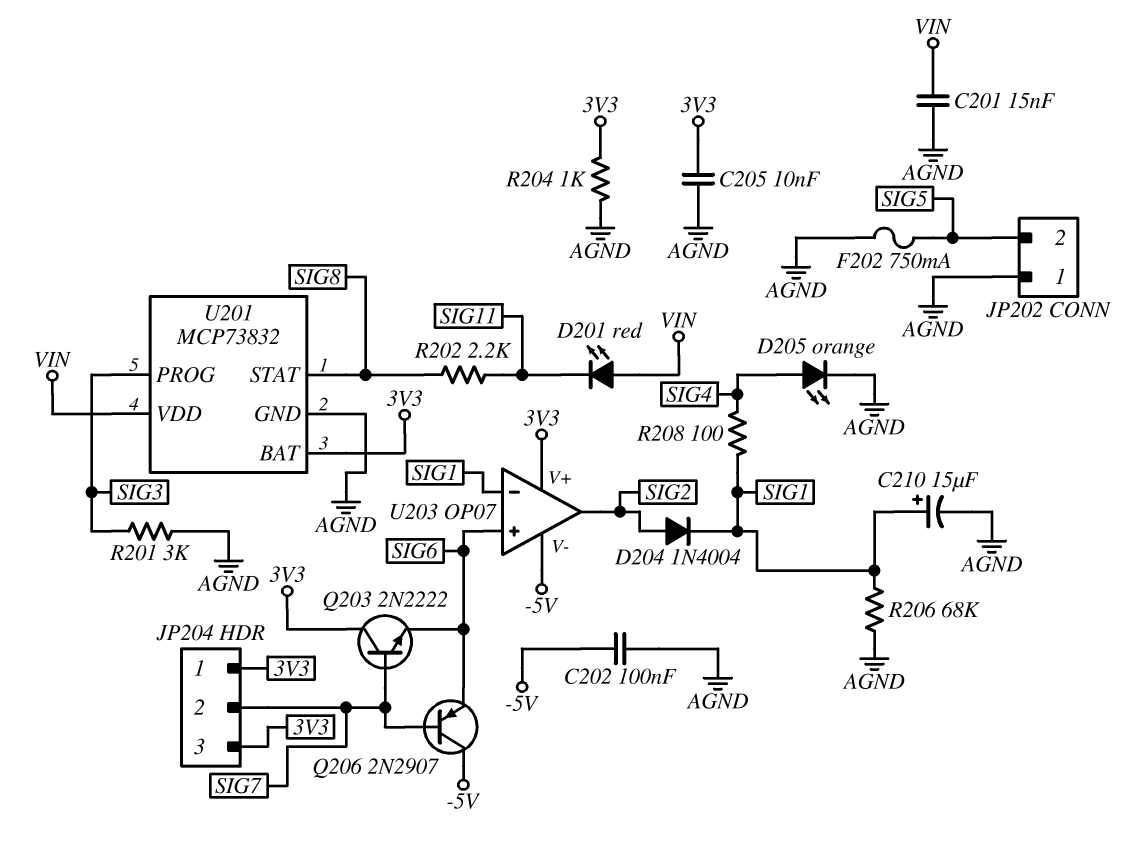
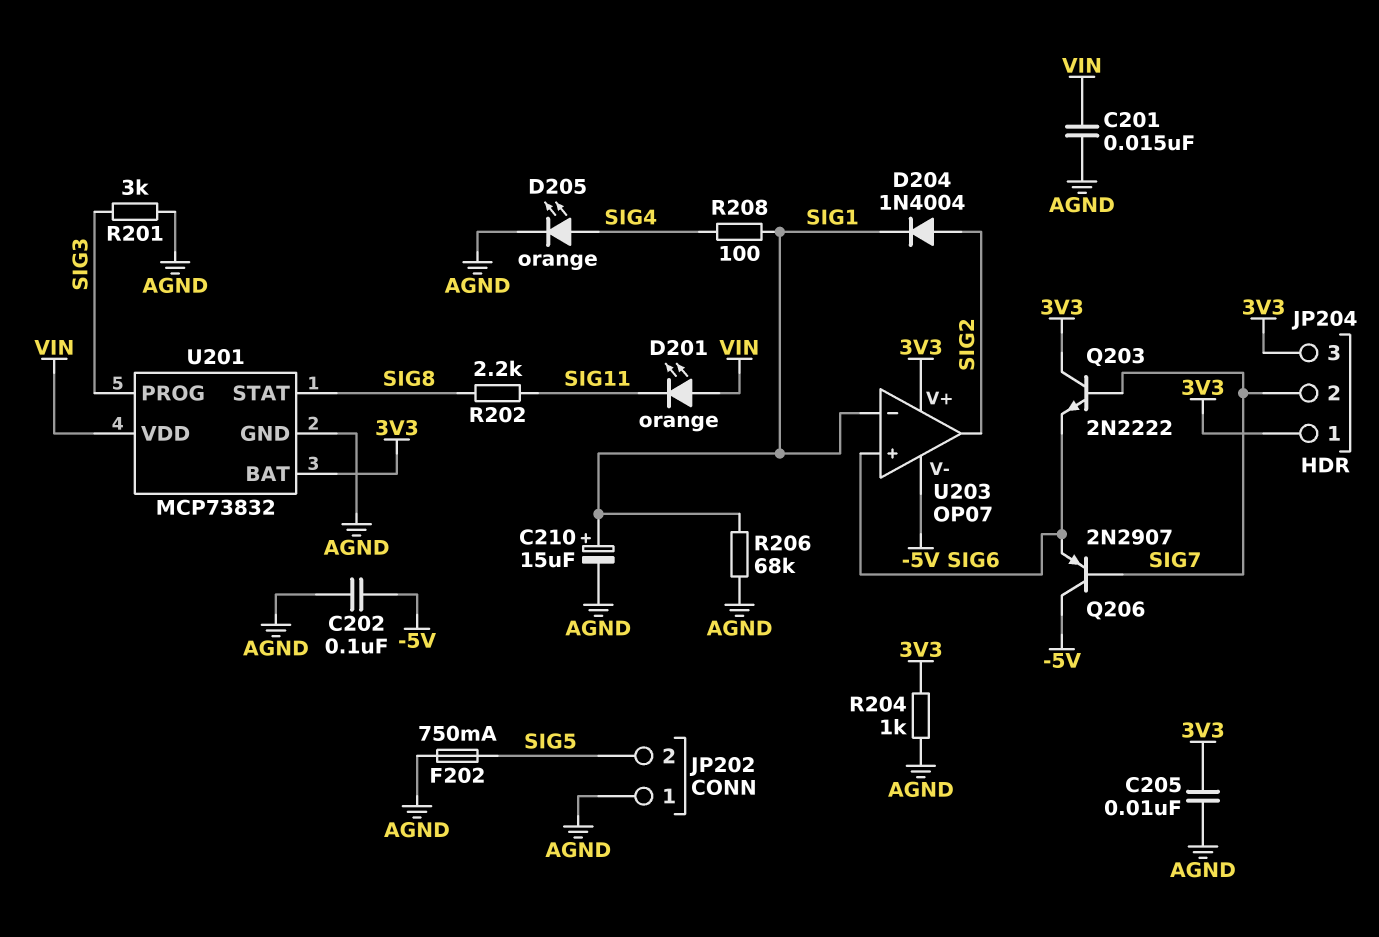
D201: LED red (A VIN, K SIG11) -> LED orange (A VIN, K SIG11)

